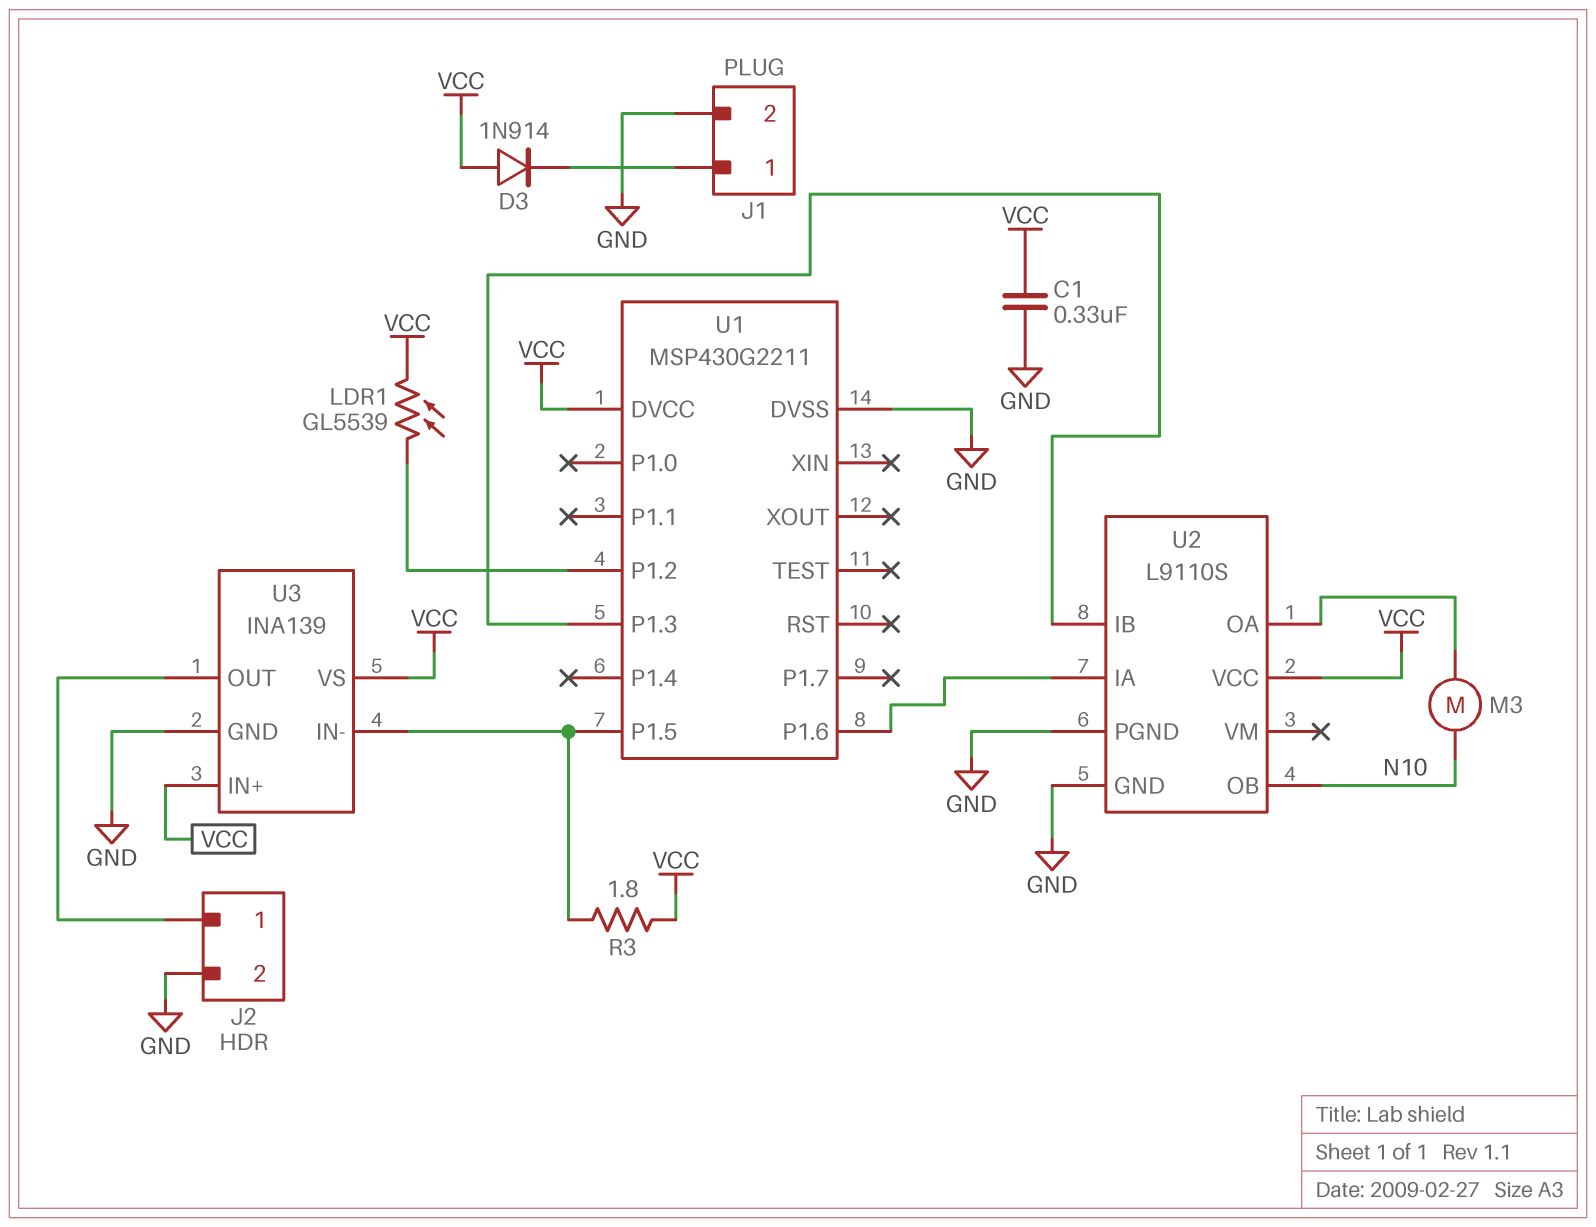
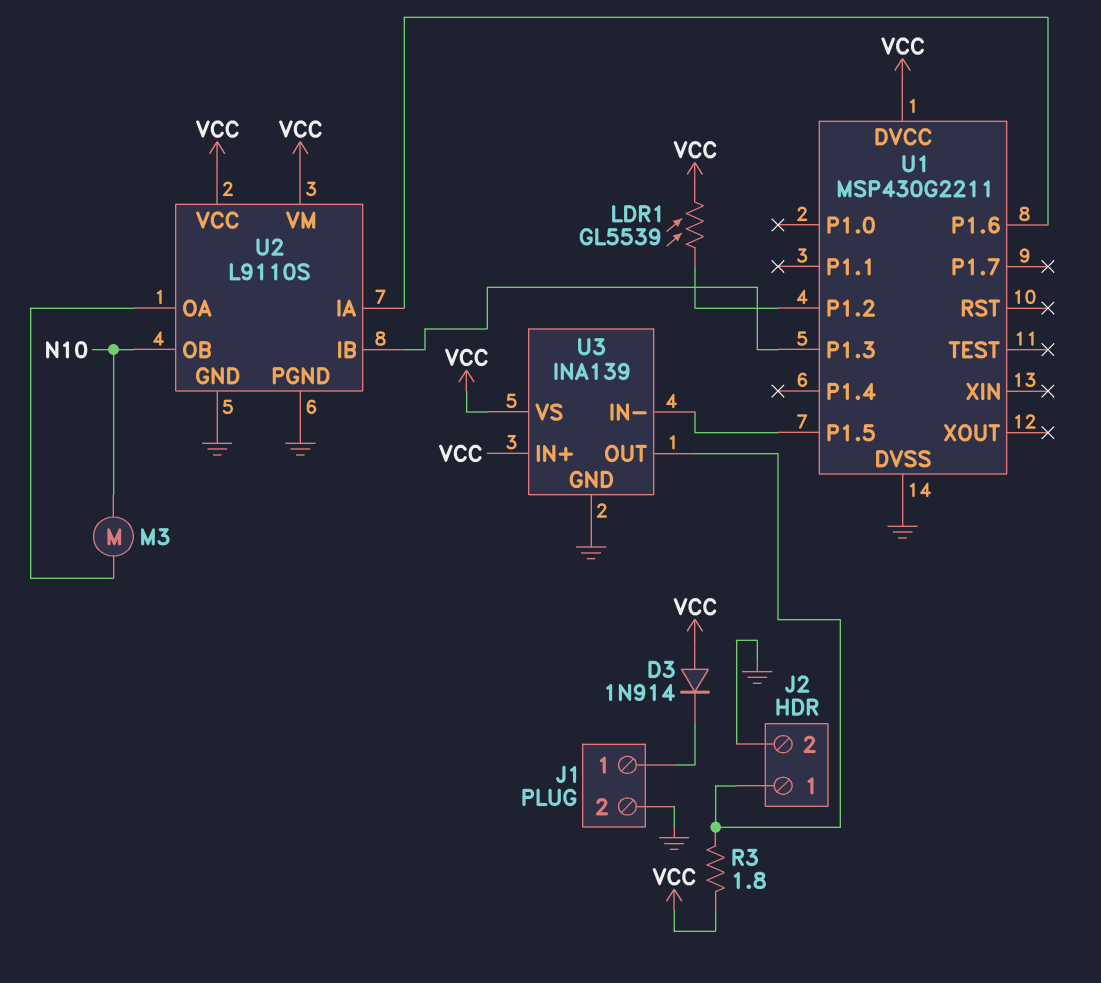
C1: 330nF (GND, VCC) -> none
R3: 1.8 (U1/P1.5, VCC) -> 1.8 (J2/1, VCC)
U2 pin VM: none -> VCC

